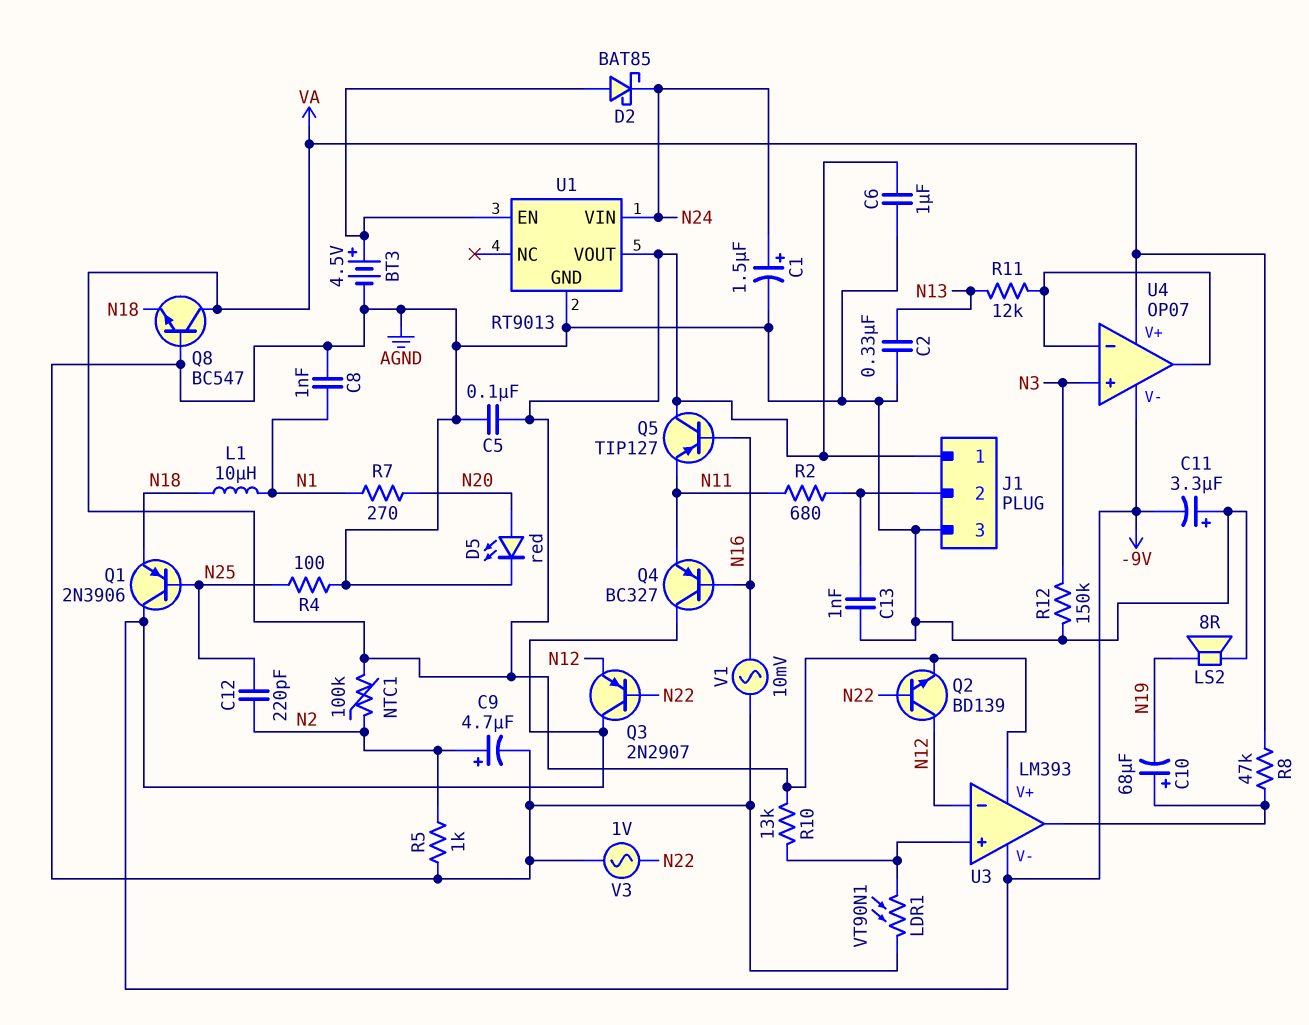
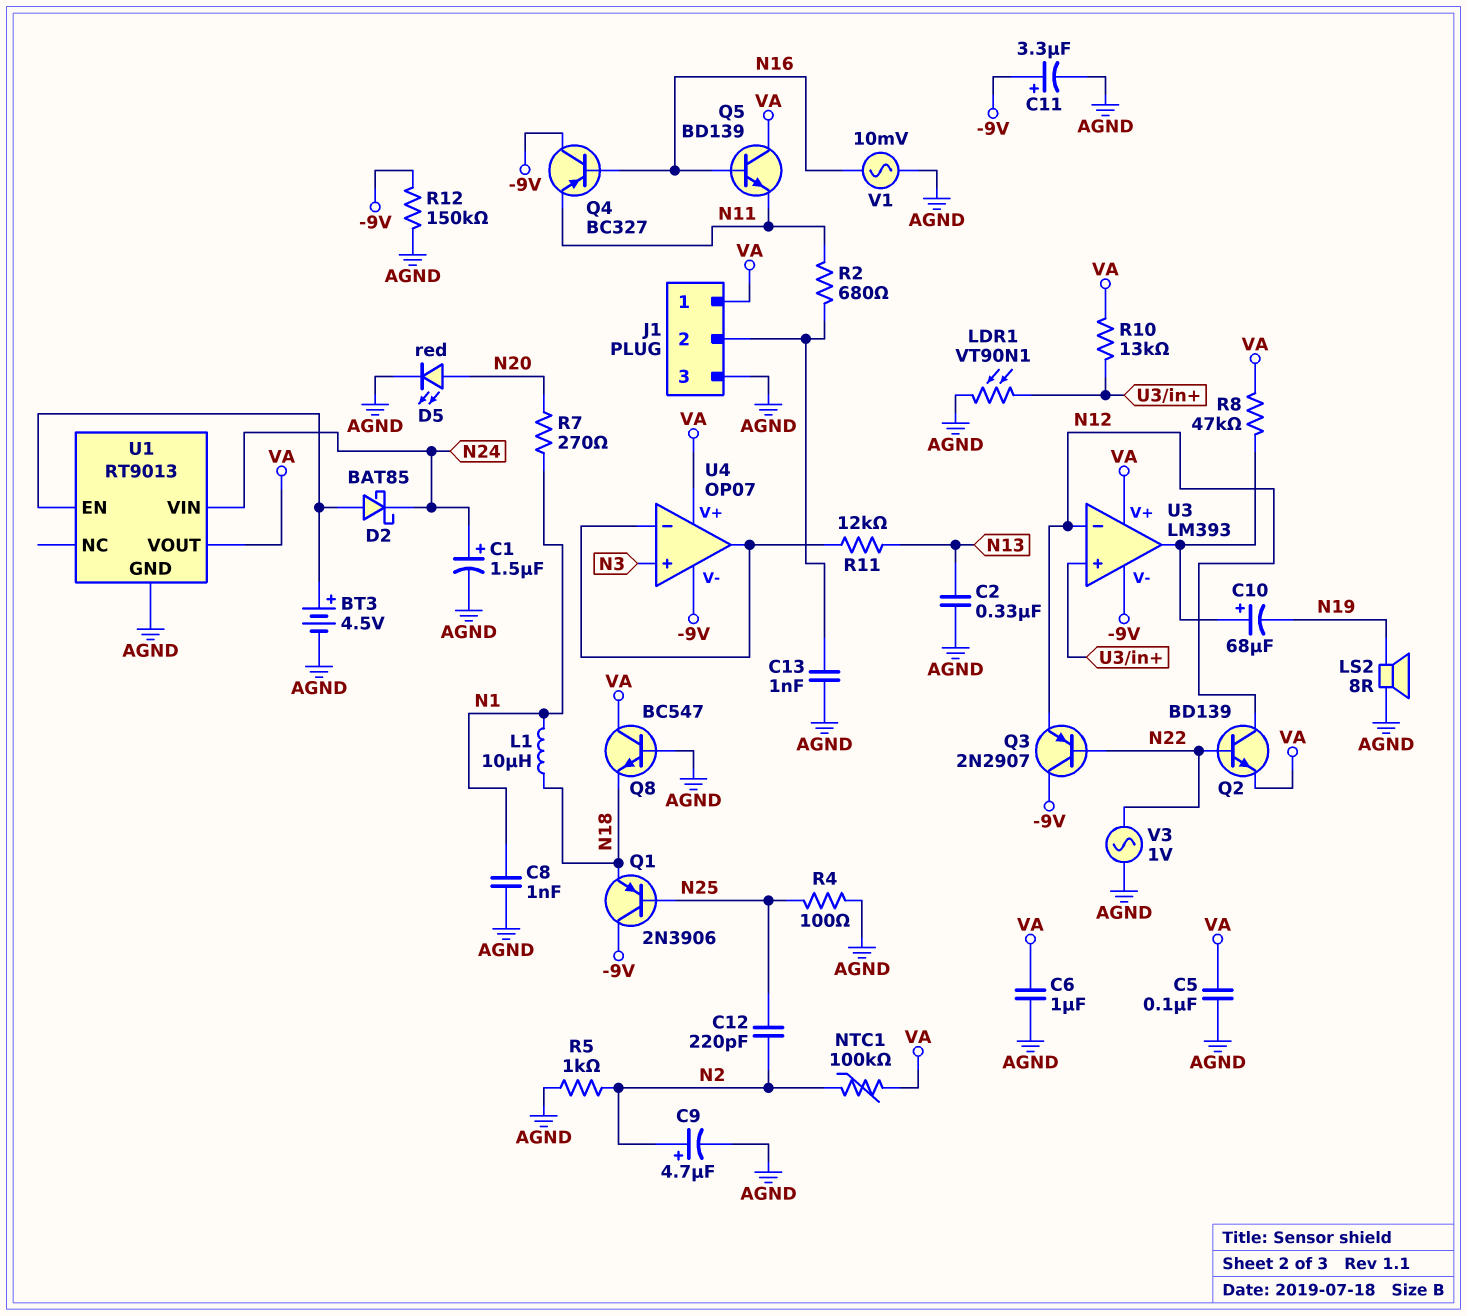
C11: 3.3uF (plus AGND, minus -9V) -> 3.3uF (plus -9V, minus AGND)
Q5: PNP TIP127 (B N16, C VA, E N11) -> NPN BD139 (B N16, C VA, E N11)
R12: 150k (AGND, N3) -> 150k (-9V, AGND)

